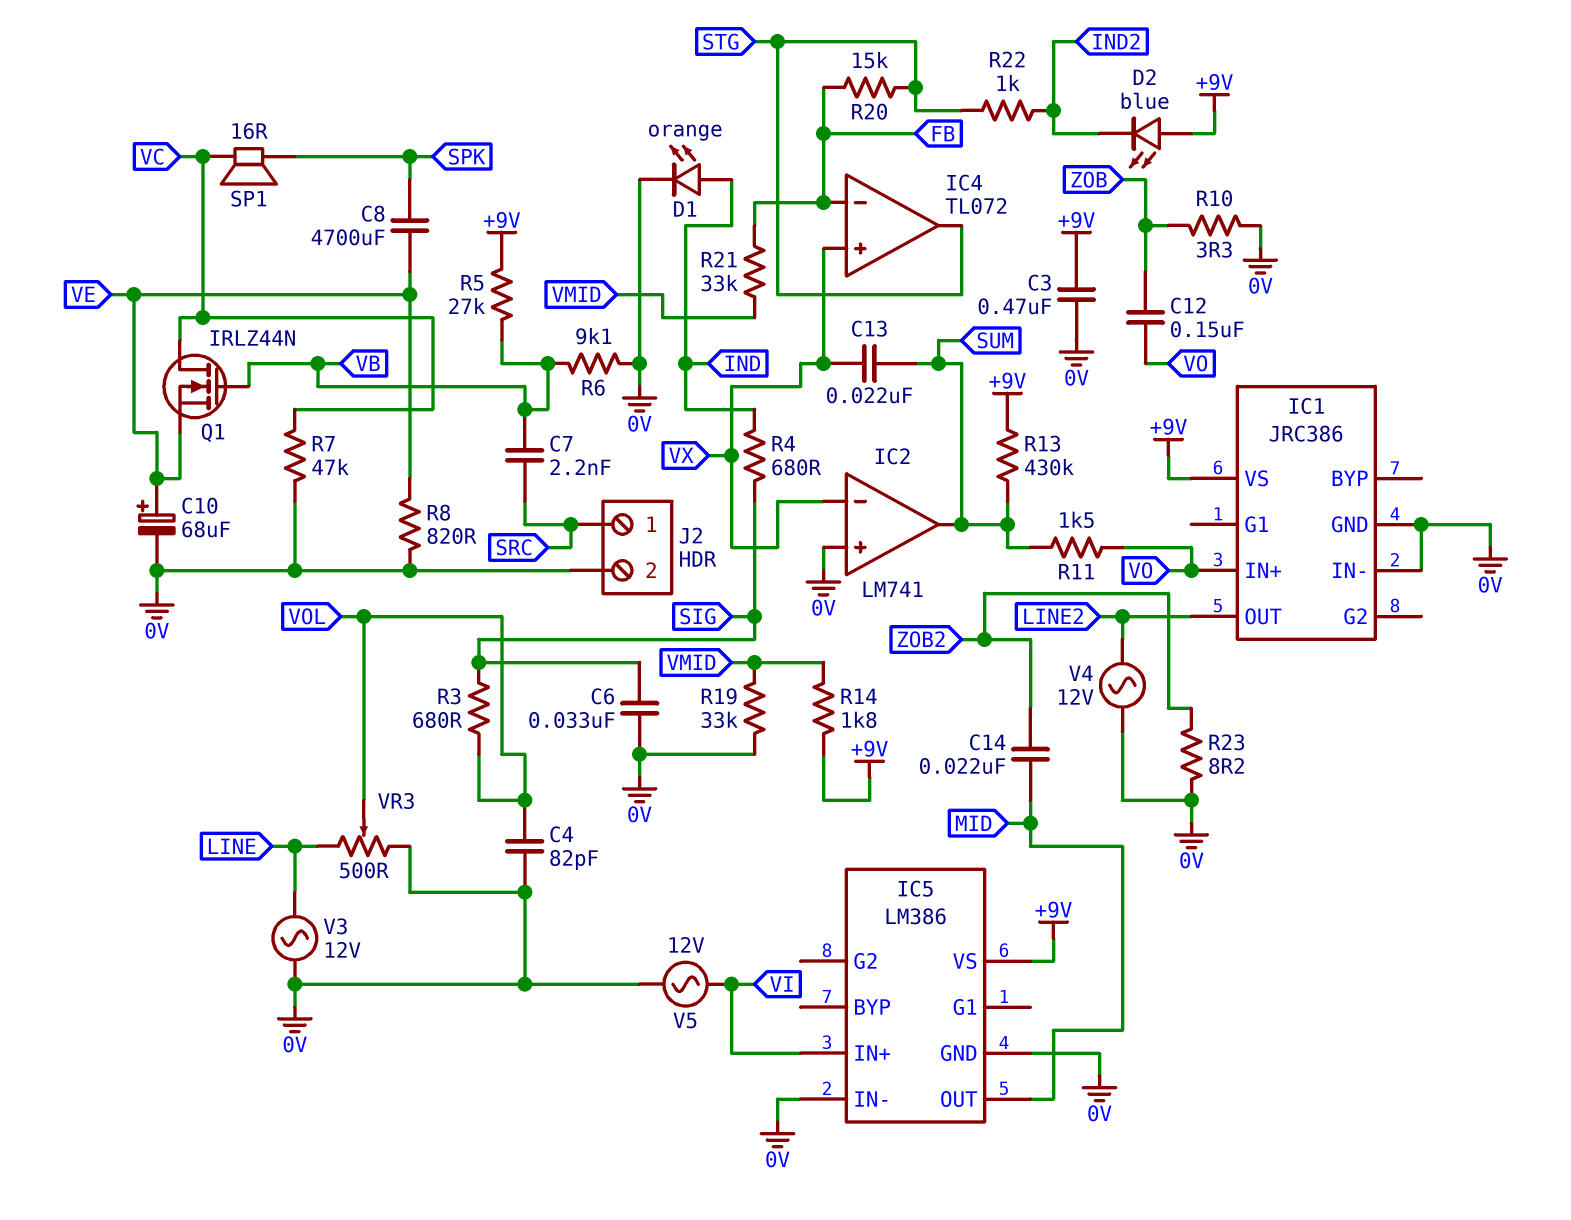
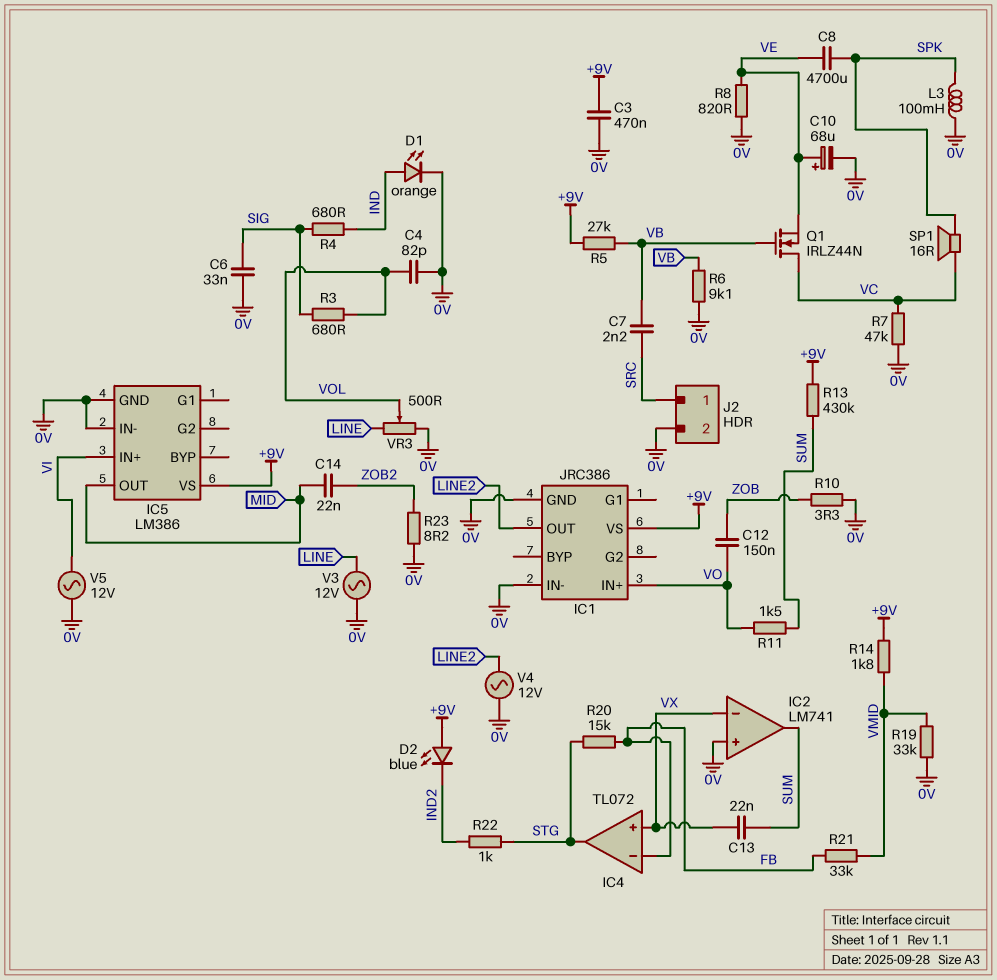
L3: none -> 100mH (0V, SPK)

